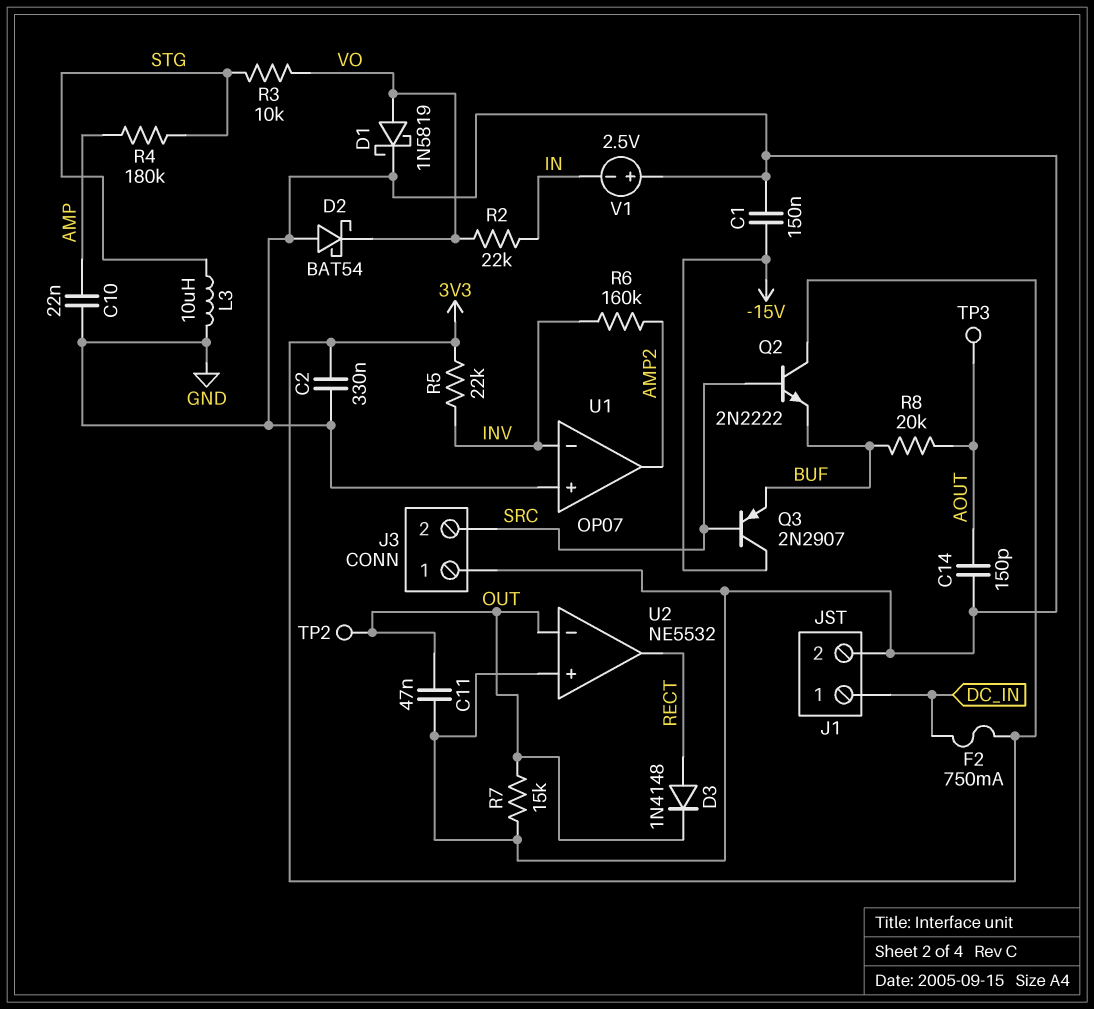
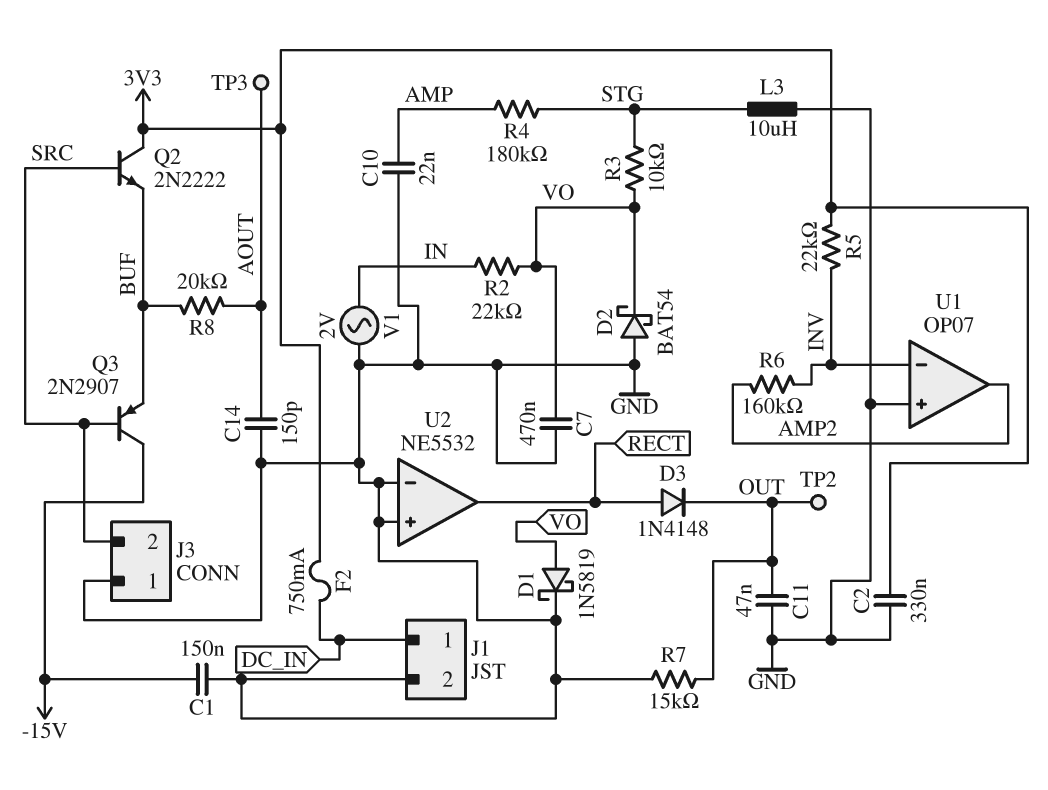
C7: none -> 470nF (GND, VO)
U2 pin in-: OUT -> GND
V1: 2.5V (plus GND, minus IN) -> AC 2V (GND, IN)

